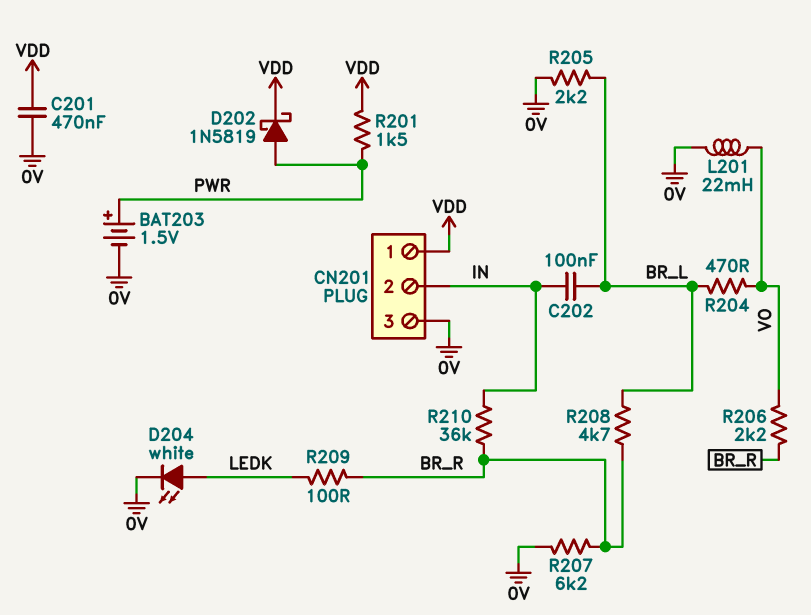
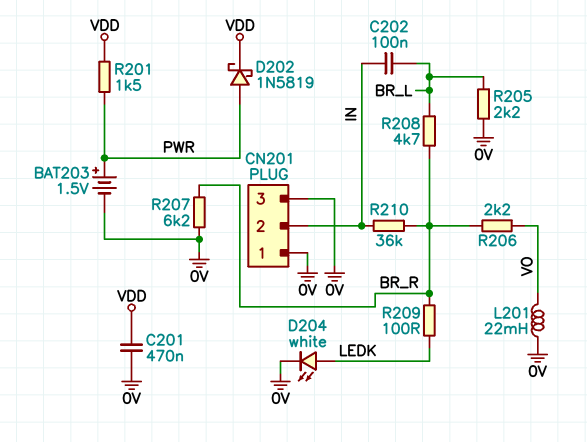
CN201 pin 1: VDD -> 0V
R204: 470 (BR_L, VO) -> none

